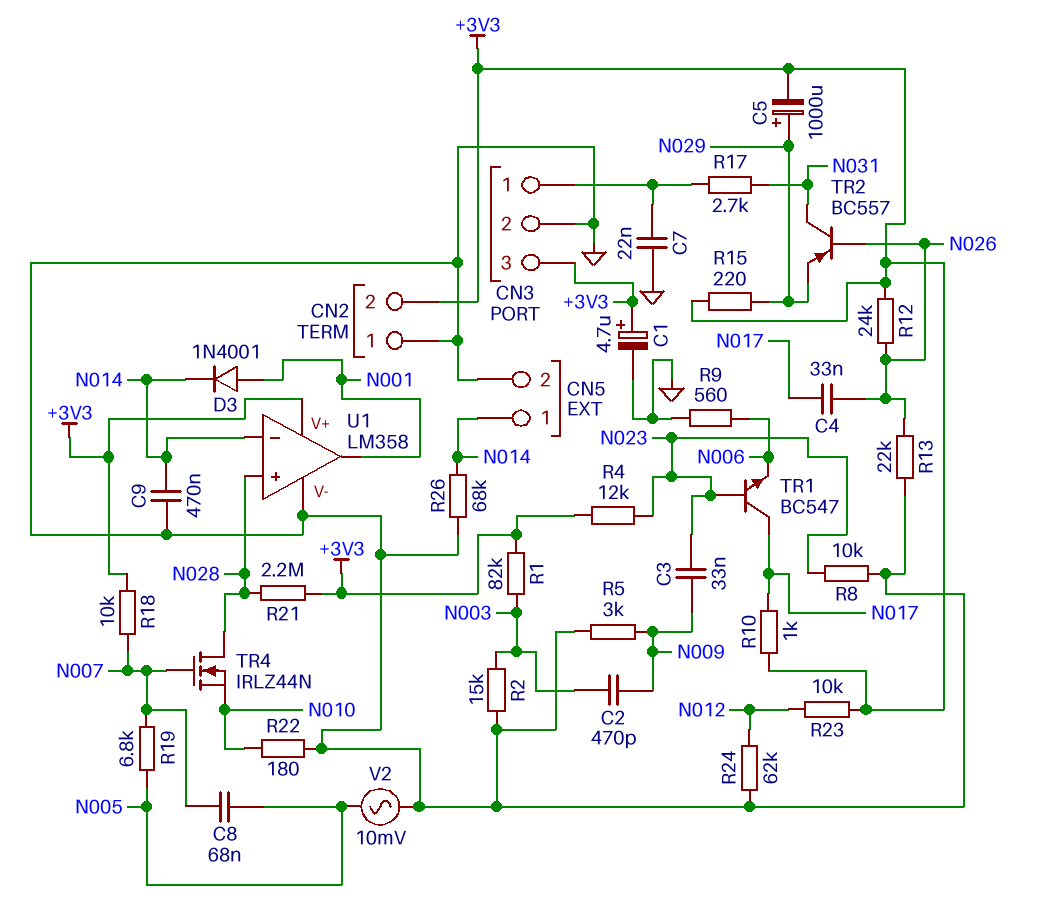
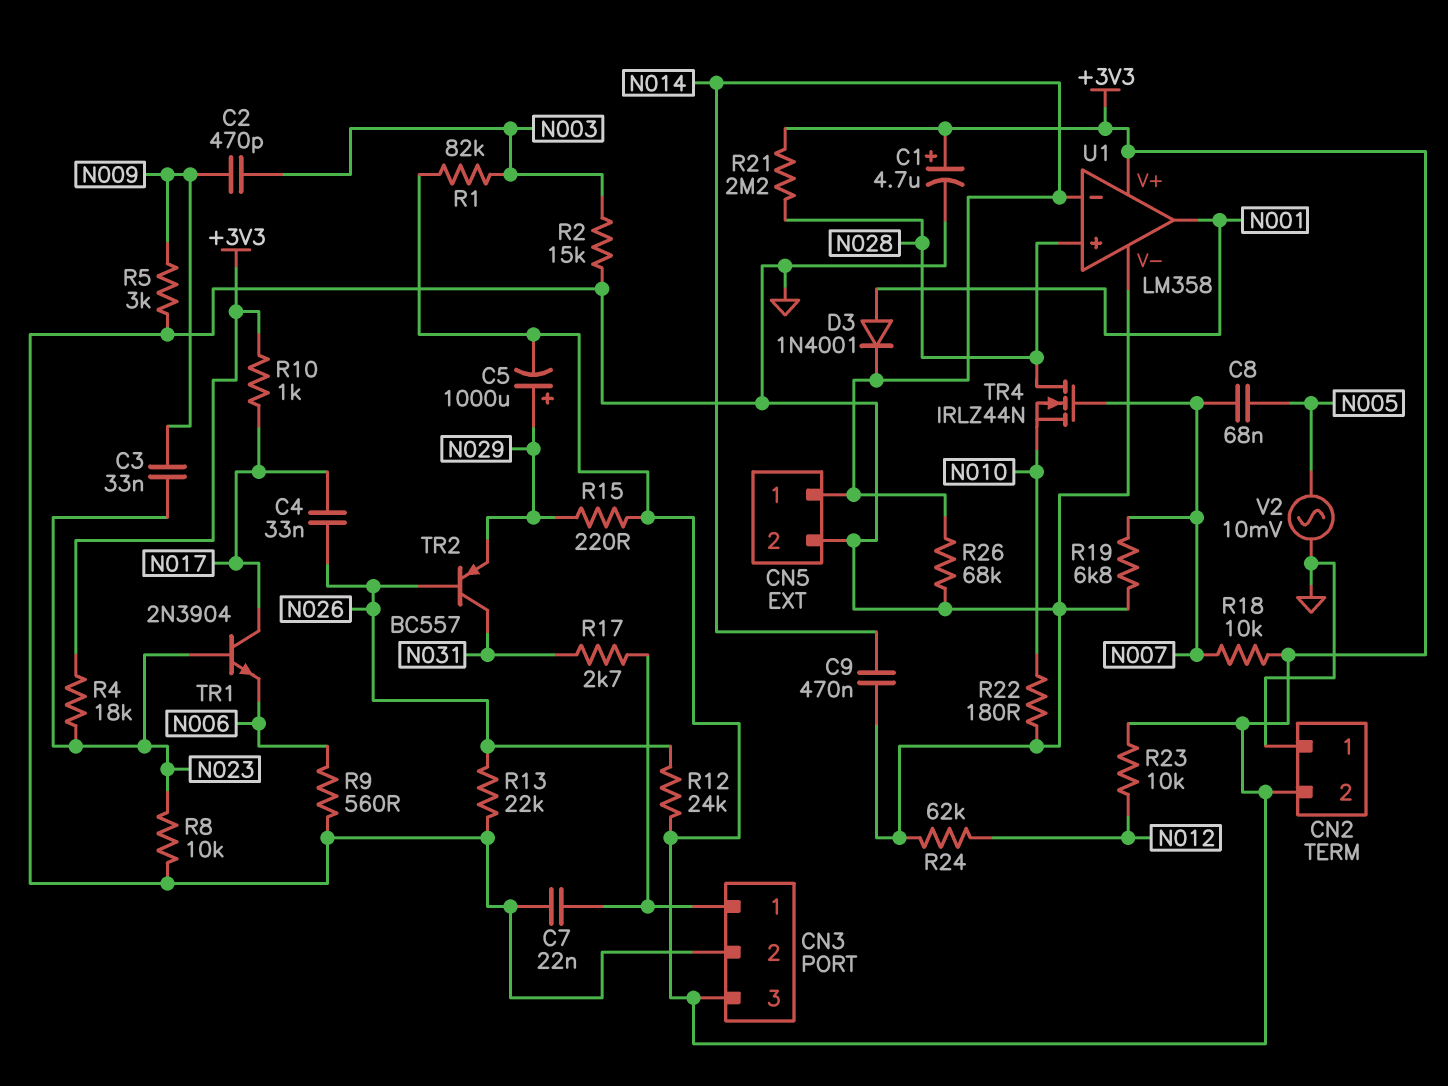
R4: 12k (+3V3, N023) -> 18k (+3V3, N023)
R19: 6.8k (N005, N007) -> 6.8k (GND, N007)
TR1: NPN BC547 (B N023, C N017, E N006) -> NPN 2N3904 (B N023, C N017, E N006)

